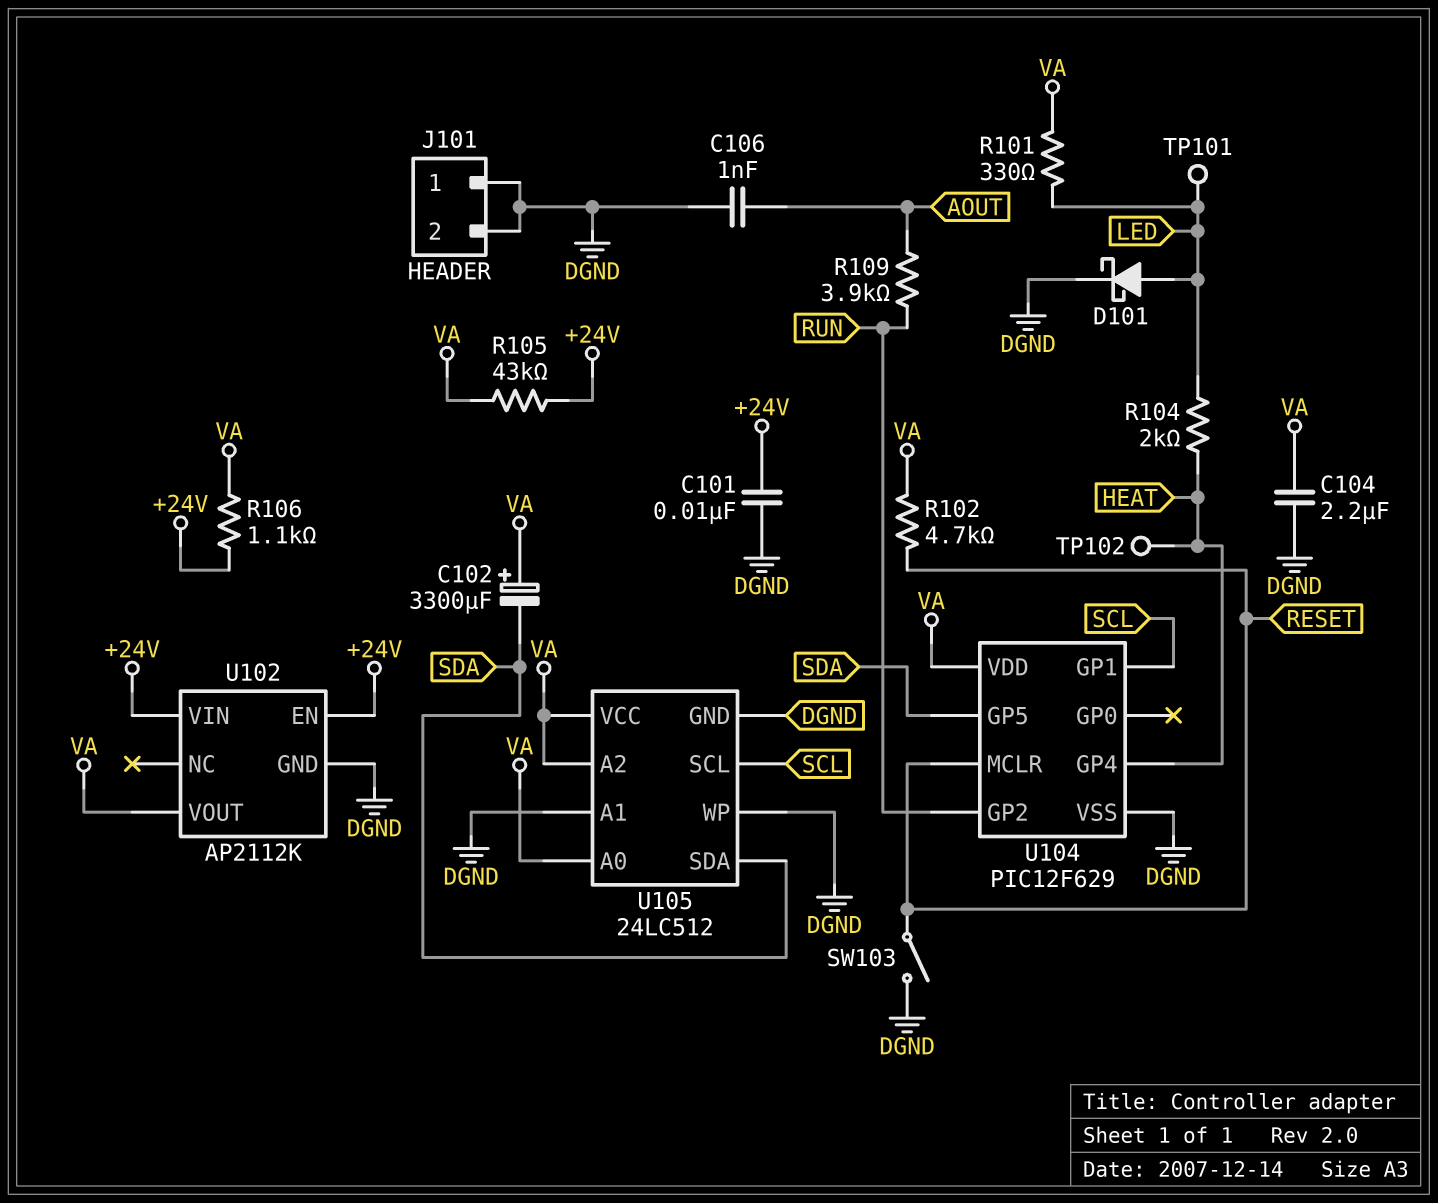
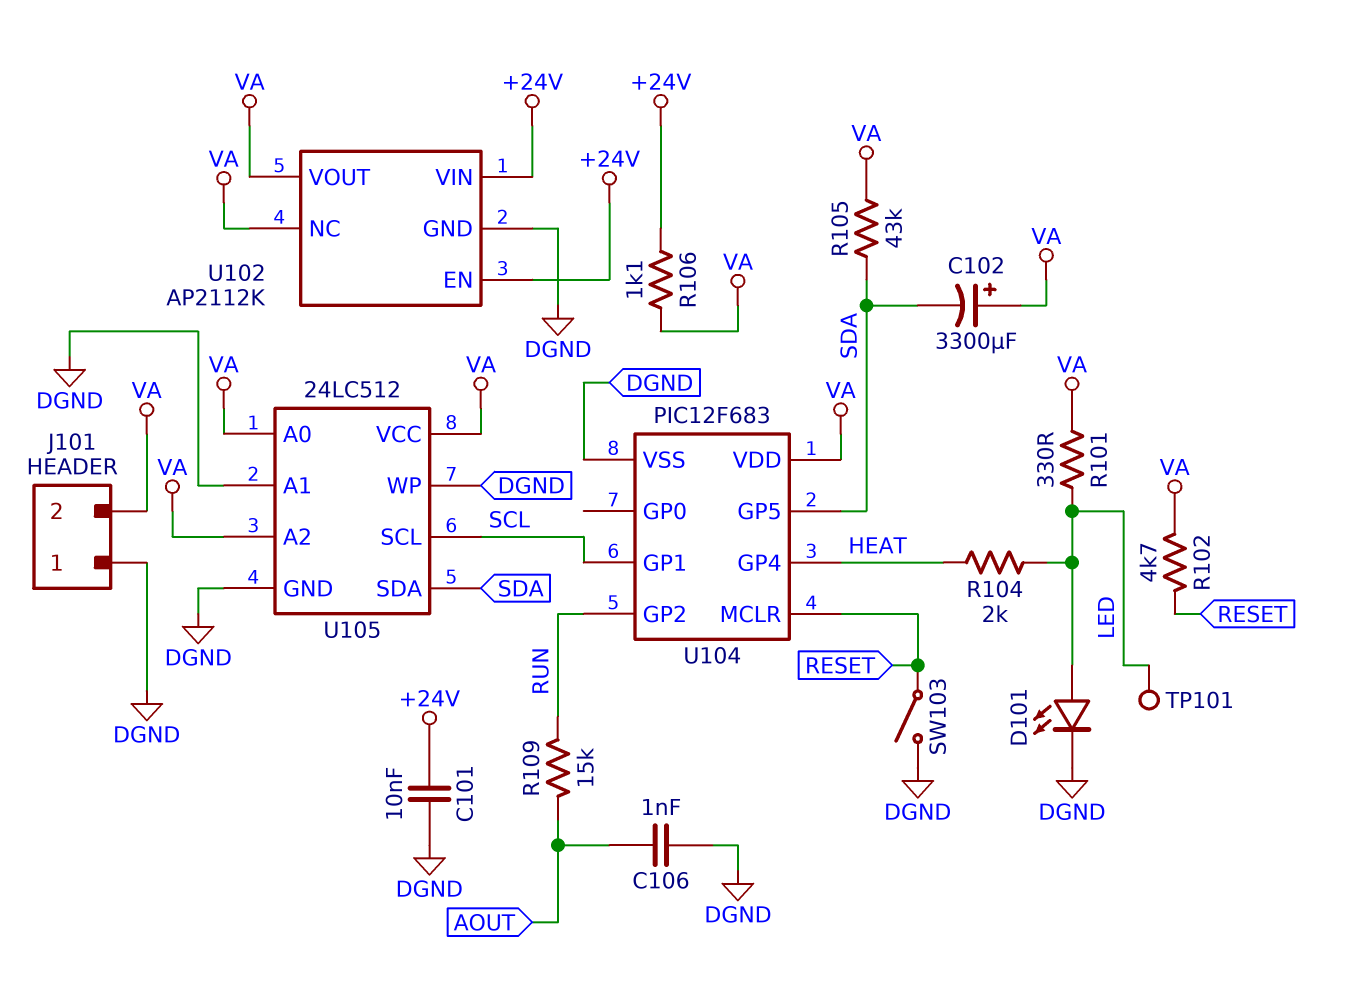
C104: 2.2uF (DGND, VA) -> none
D101: schottky (A LED, K DGND) -> LED (A LED, K DGND)
J101 pin 2: DGND -> VA
R105: 43k (+24V, VA) -> 43k (SDA, VA)
R109: 3.9k (AOUT, RUN) -> 15k (AOUT, RUN)
TP102: test point (HEAT) -> none
U102 pin NC: none -> VA
U104: PIC12F629 -> PIC12F683

